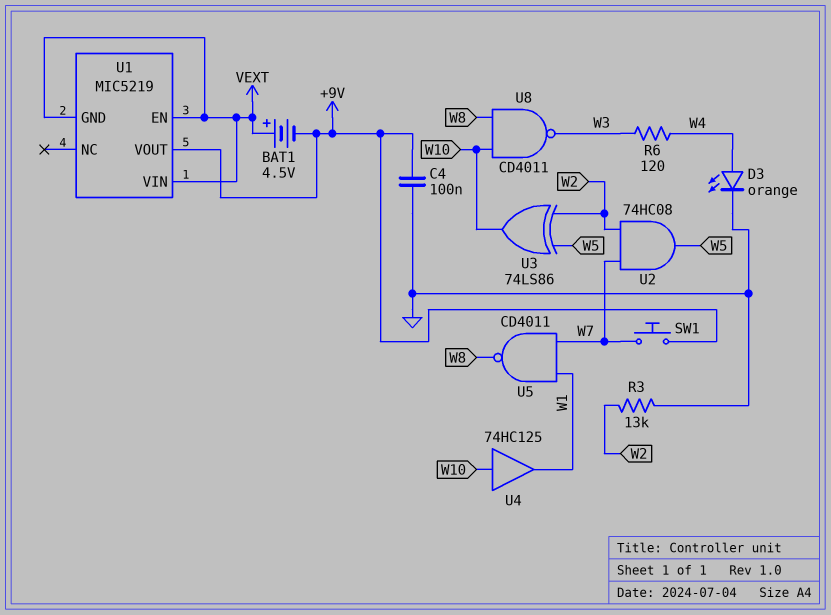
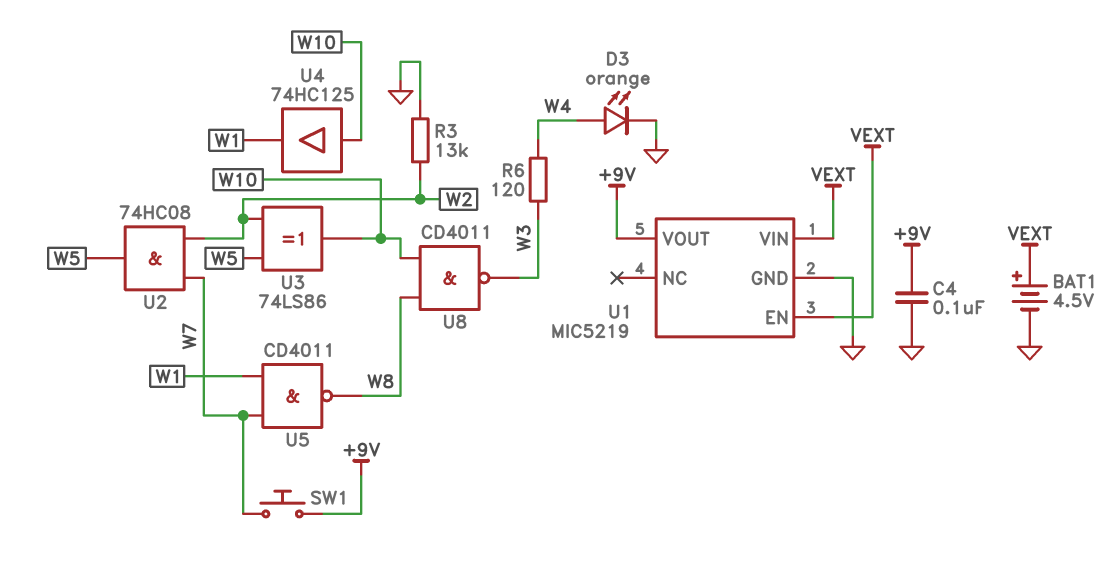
BAT1: 4.5V (plus VEXT, minus +9V) -> 4.5V (plus VEXT, minus GND)
U1 pin GND: VEXT -> GND

